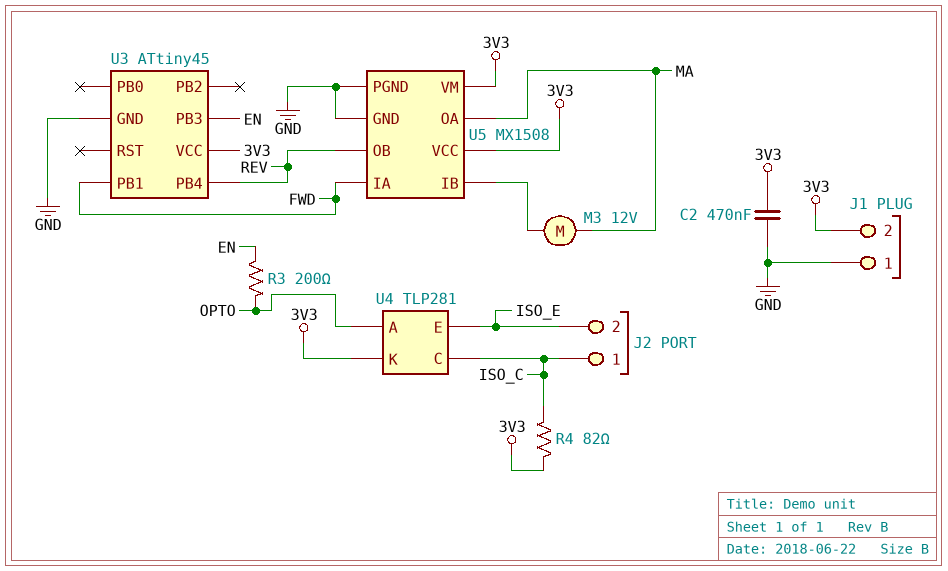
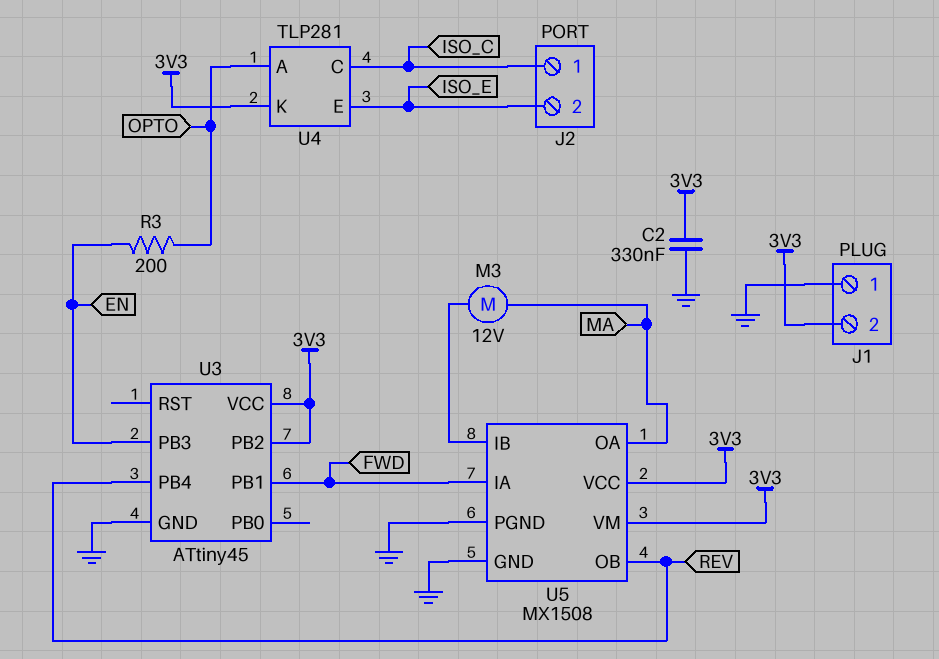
C2: 470nF (3V3, GND) -> 330nF (3V3, GND)
R4: 82 (3V3, ISO_C) -> none
U3 pin PB2: none -> 3V3

